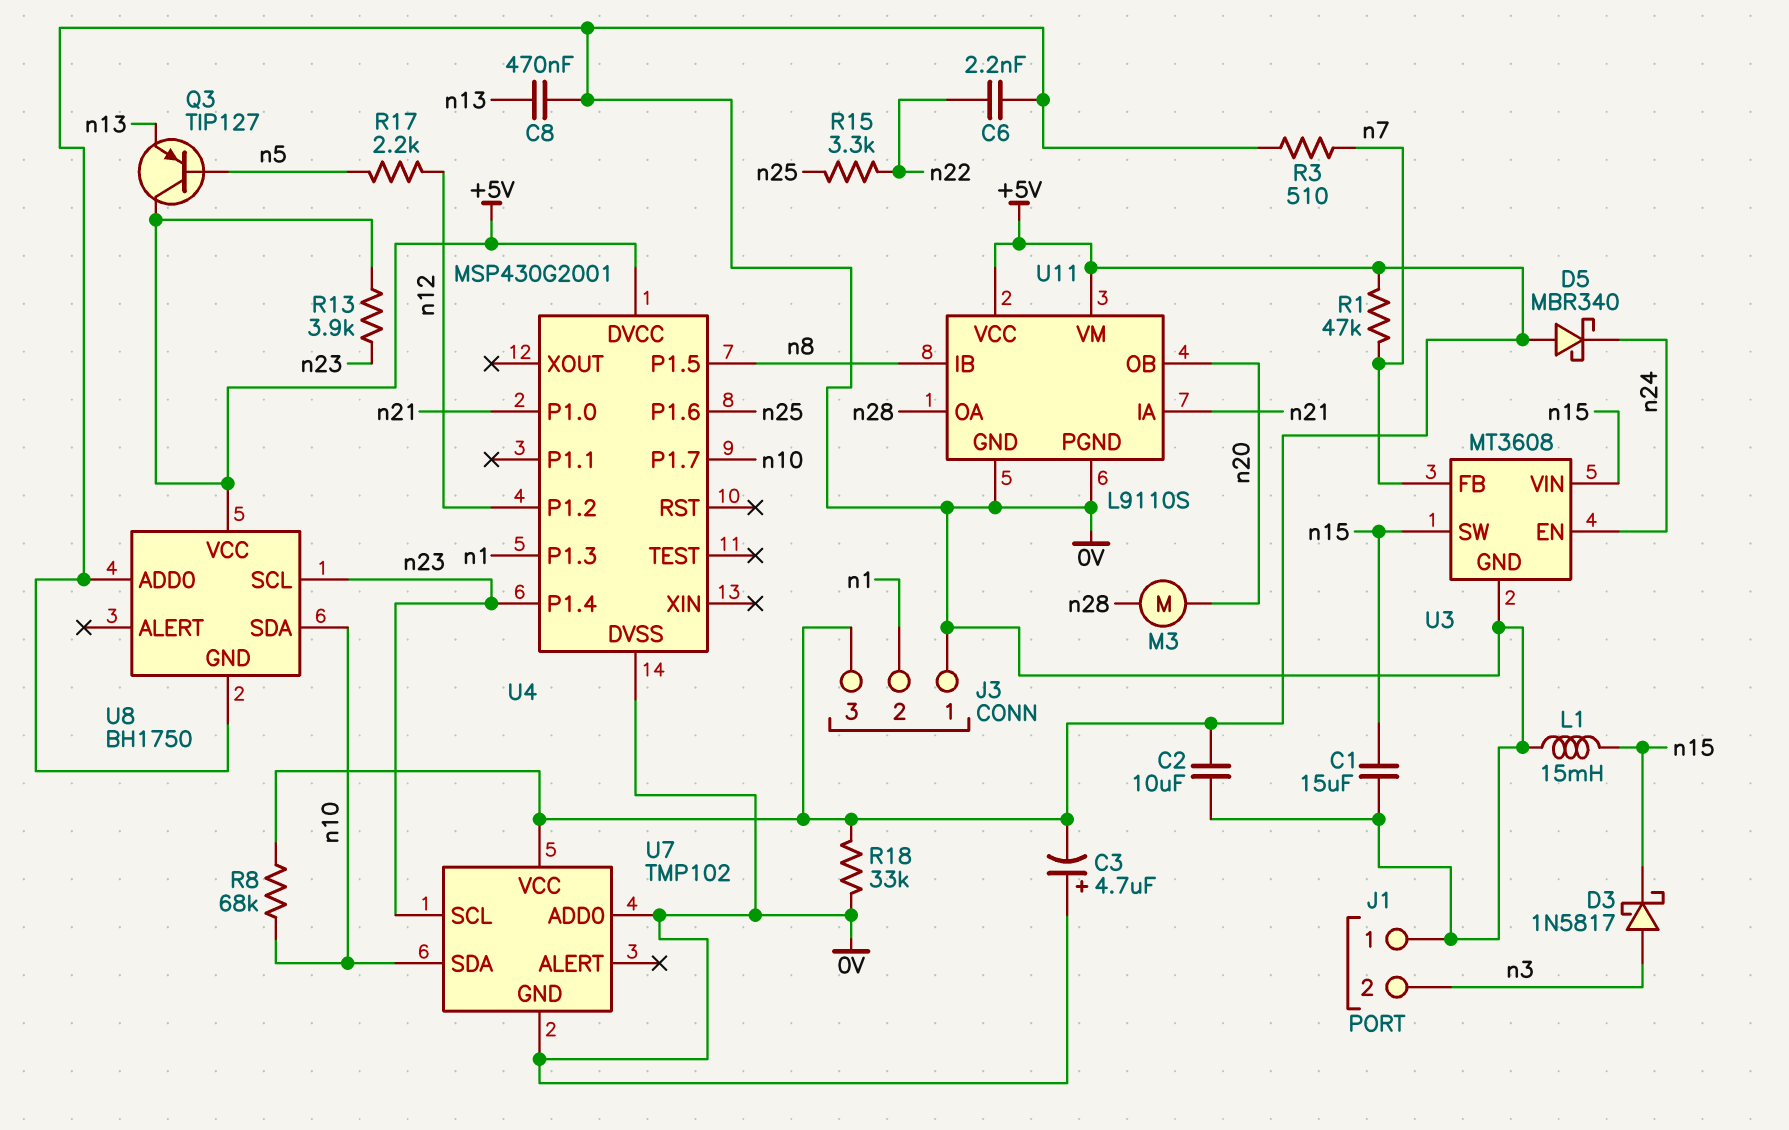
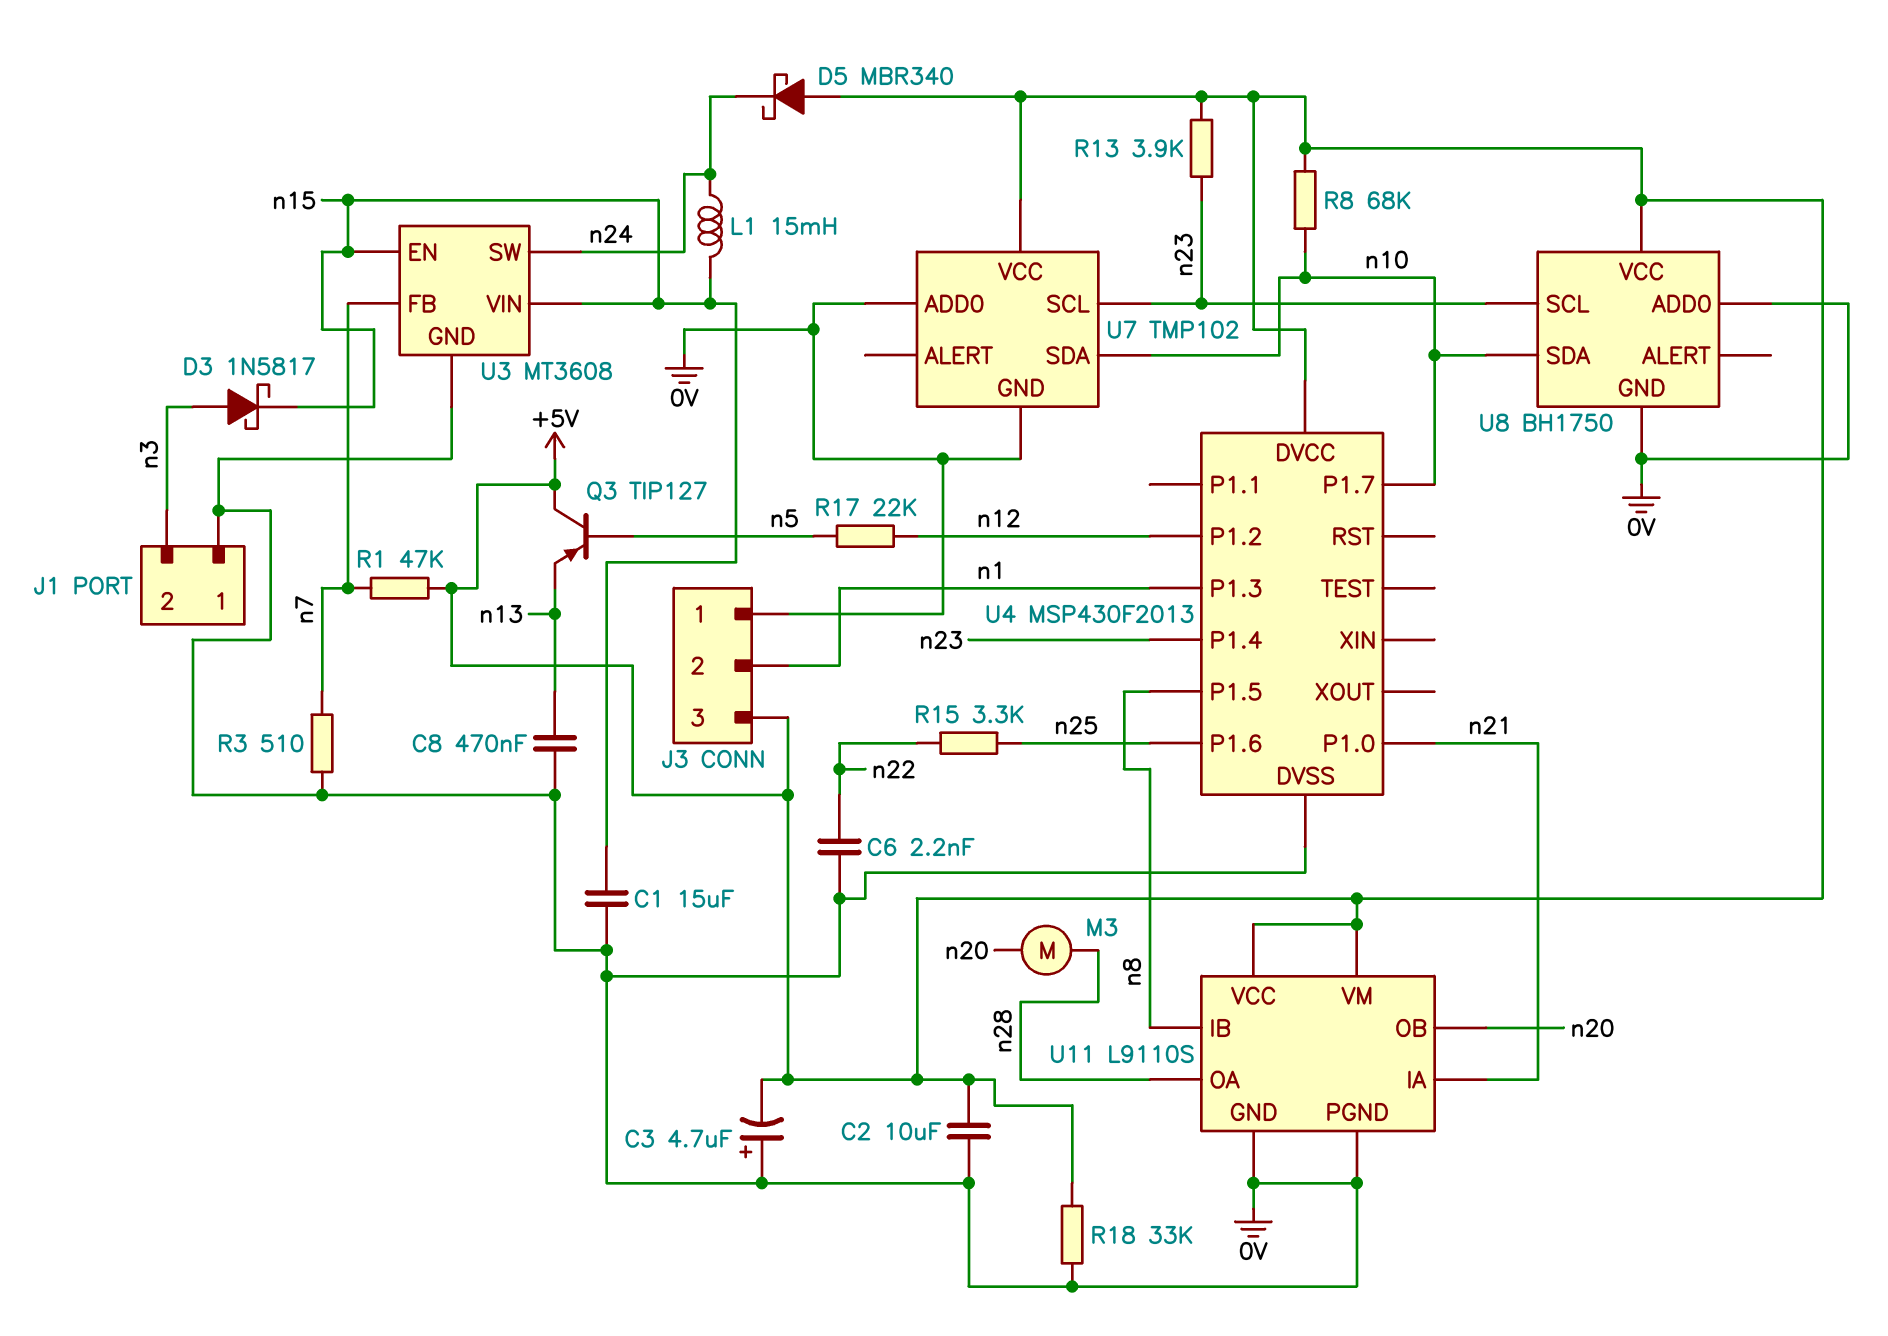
L1: 15mH (0V, n15) -> 15mH (n15, n24)
R17: 2.2k (n5, n12) -> 22k (n5, n12)
U3 pin EN: n24 -> n15
U3 pin SW: n15 -> n24
U4: MSP430G2001 -> MSP430F2013

